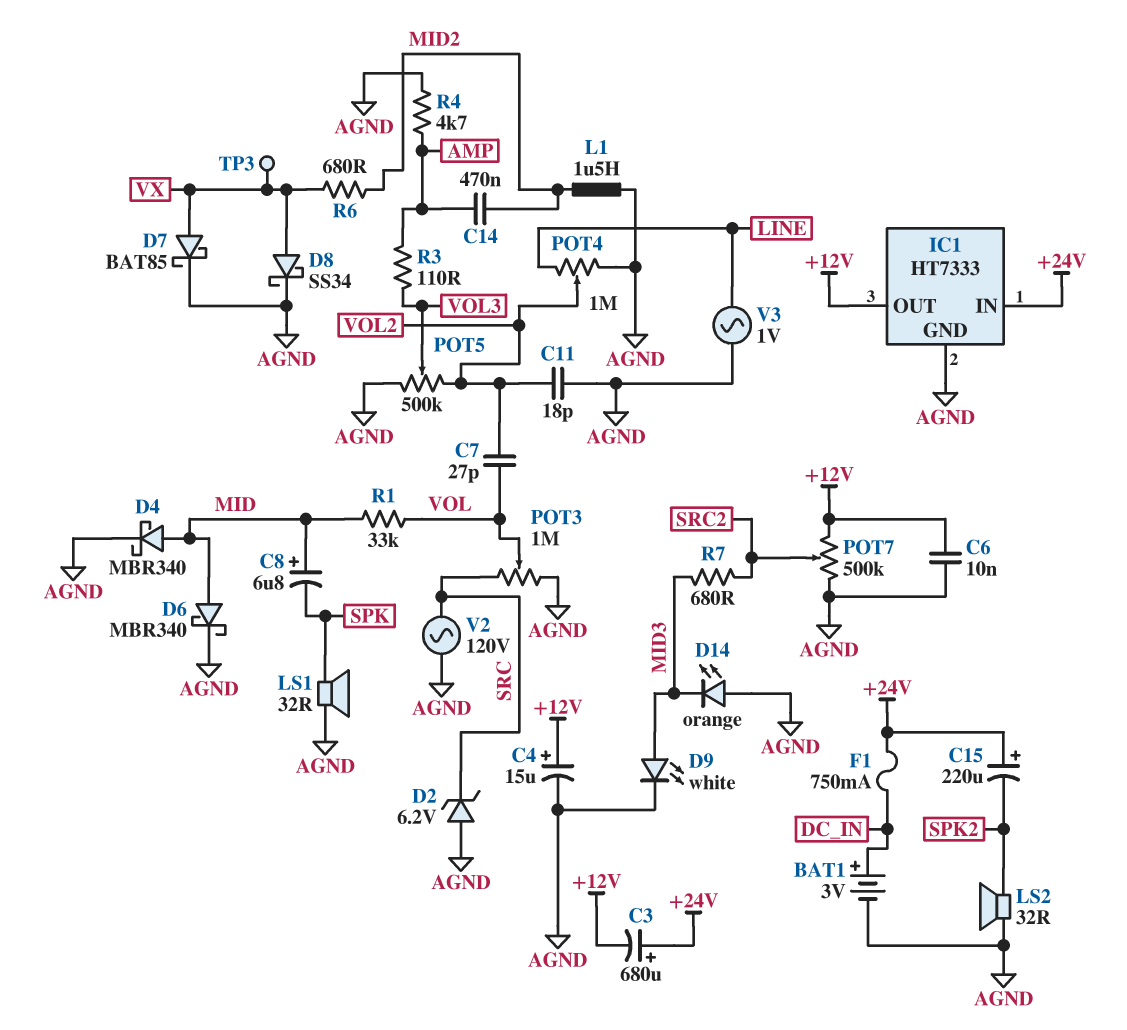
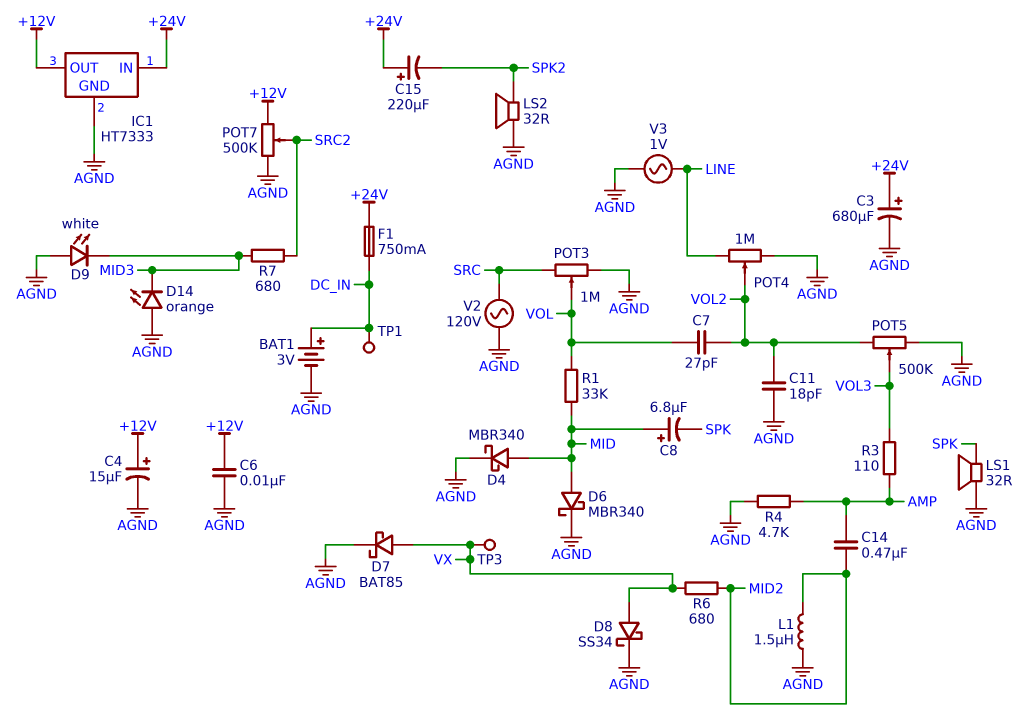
C3: 680uF (plus +24V, minus +12V) -> 680uF (plus +24V, minus AGND)
D2: zener 6.2V (A AGND, K SRC) -> none
D9: LED white (A MID3, K AGND) -> LED white (A AGND, K MID3)
TP1: none -> test point (DC_IN)

